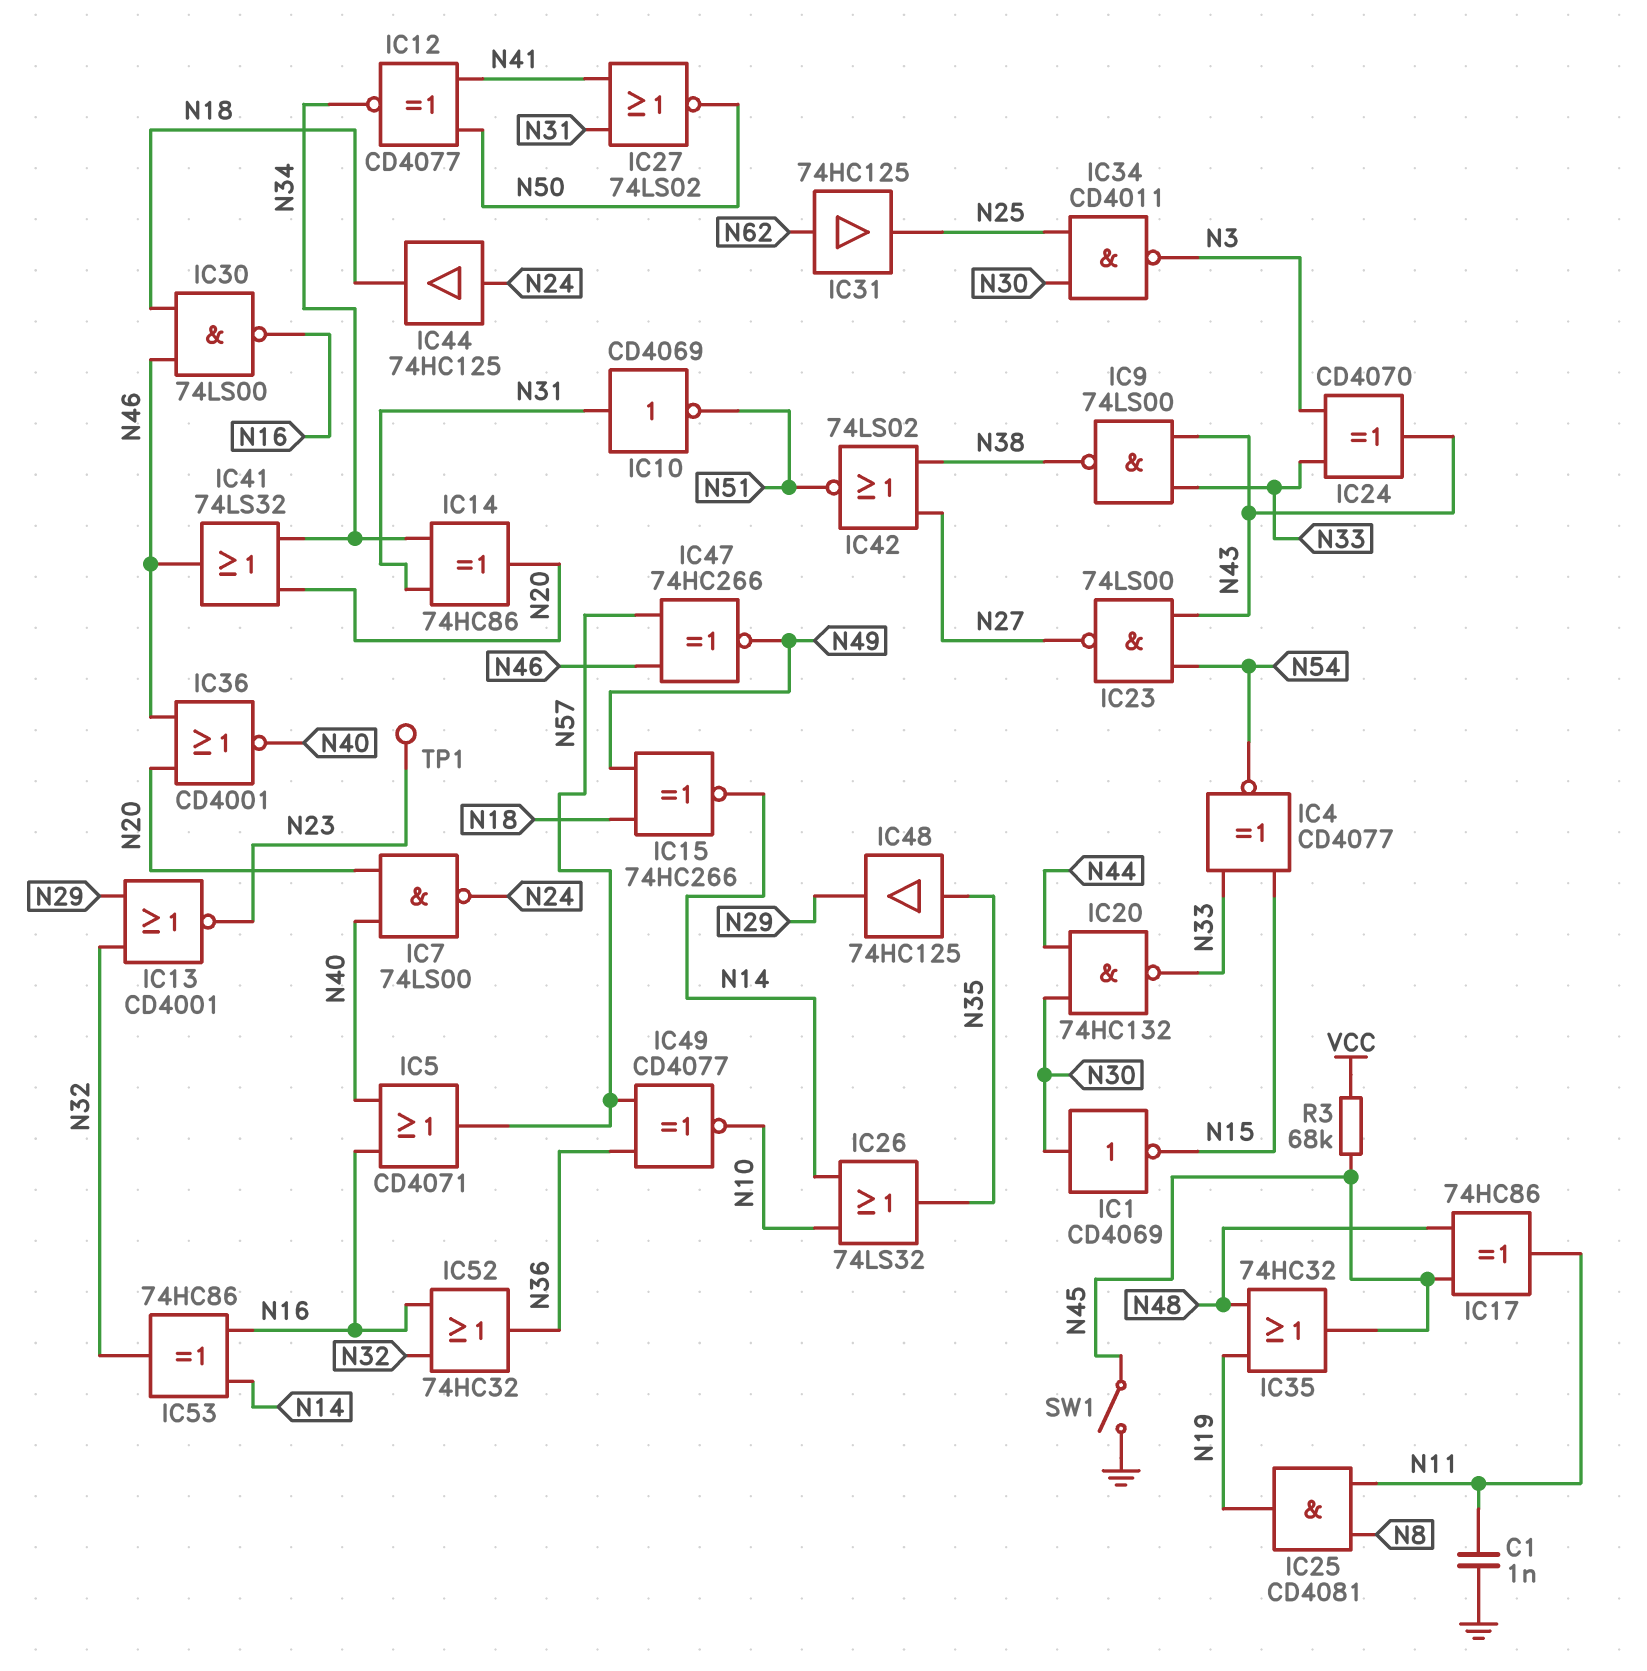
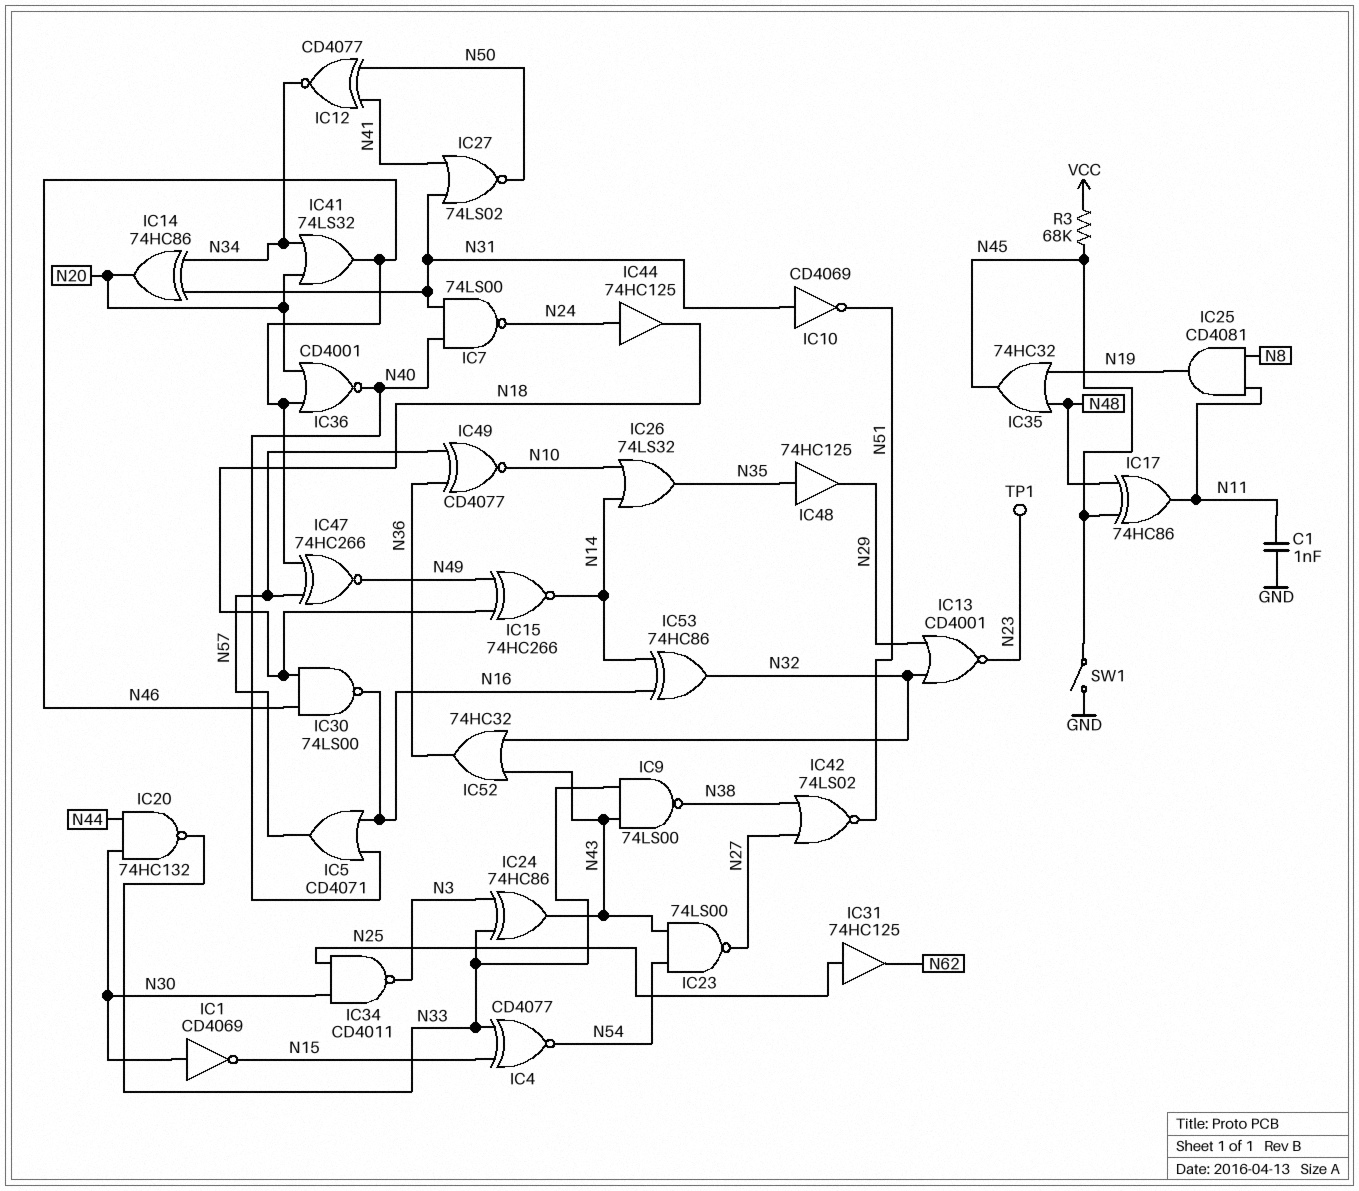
IC7: NAND 74LS00 (in N20, in N40, out N24) -> NAND 74LS00 (in N31, in N40, out N24)
IC24: XOR CD4070 (in N3, in N33, out N43) -> XOR 74HC86 (in N3, in N33, out N43)
IC31: buffer 74HC125 (in N62, out N25) -> buffer 74HC125 (in N25, out N62)
IC52: OR 74HC32 (in N16, in N32, out N36) -> OR 74HC32 (in N32, in N43, out N36)

